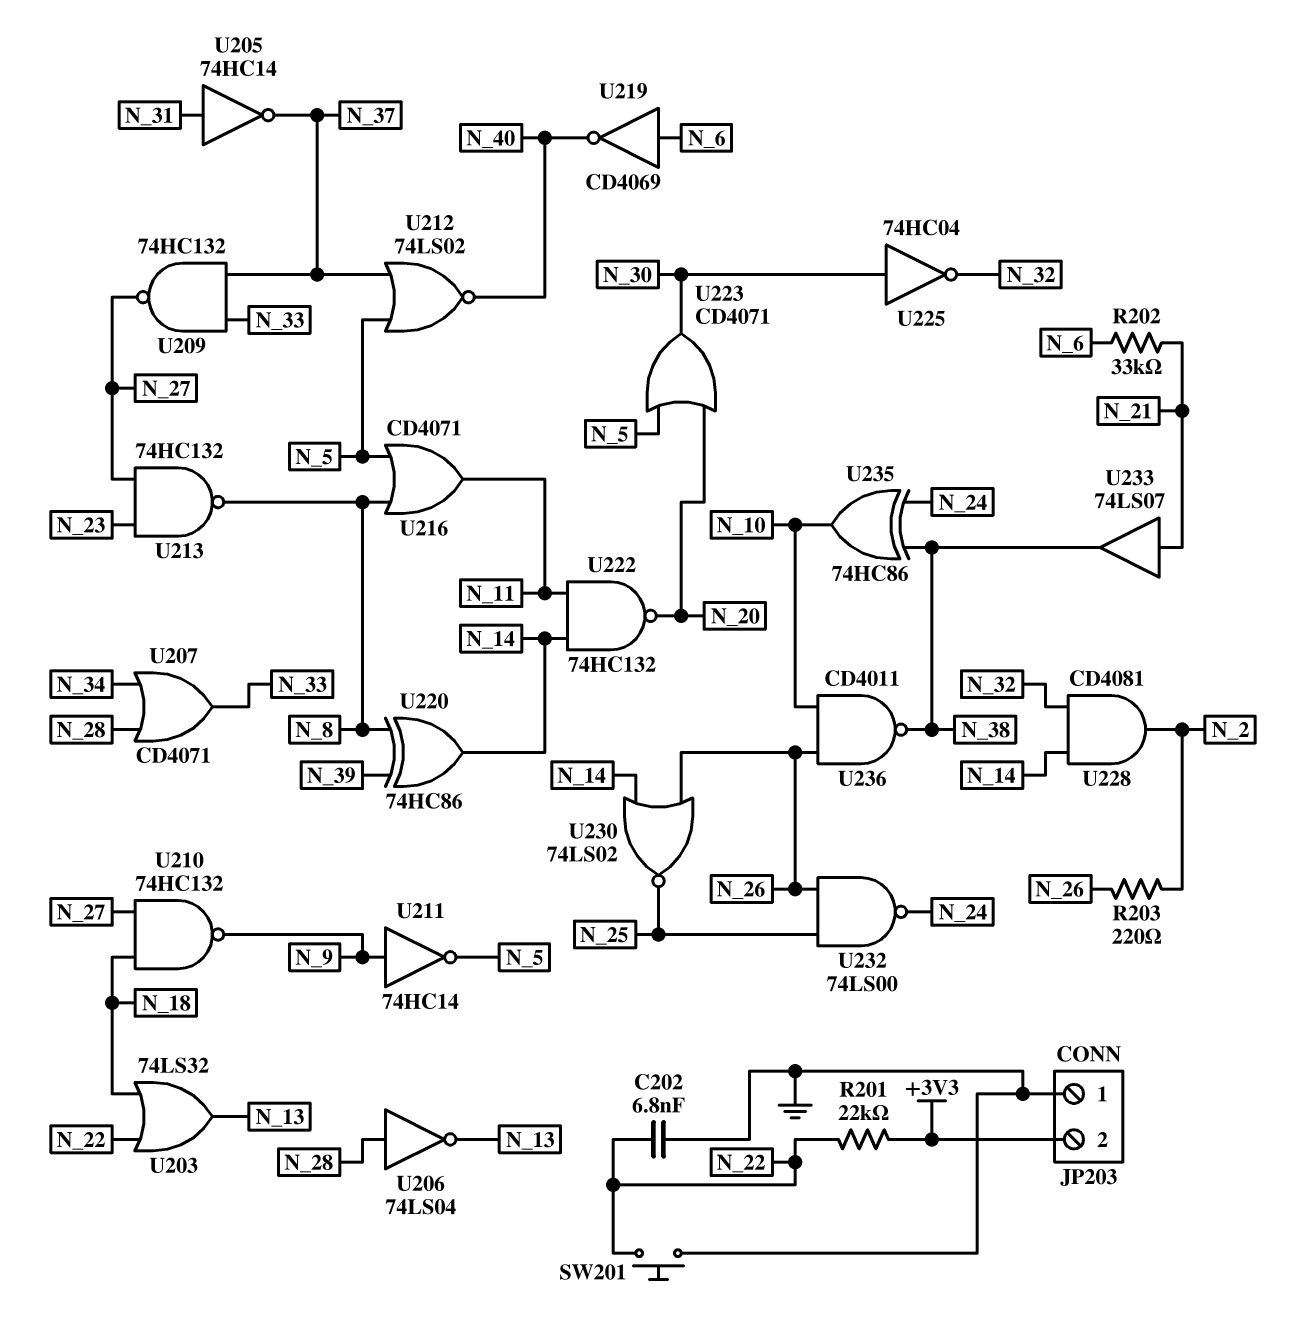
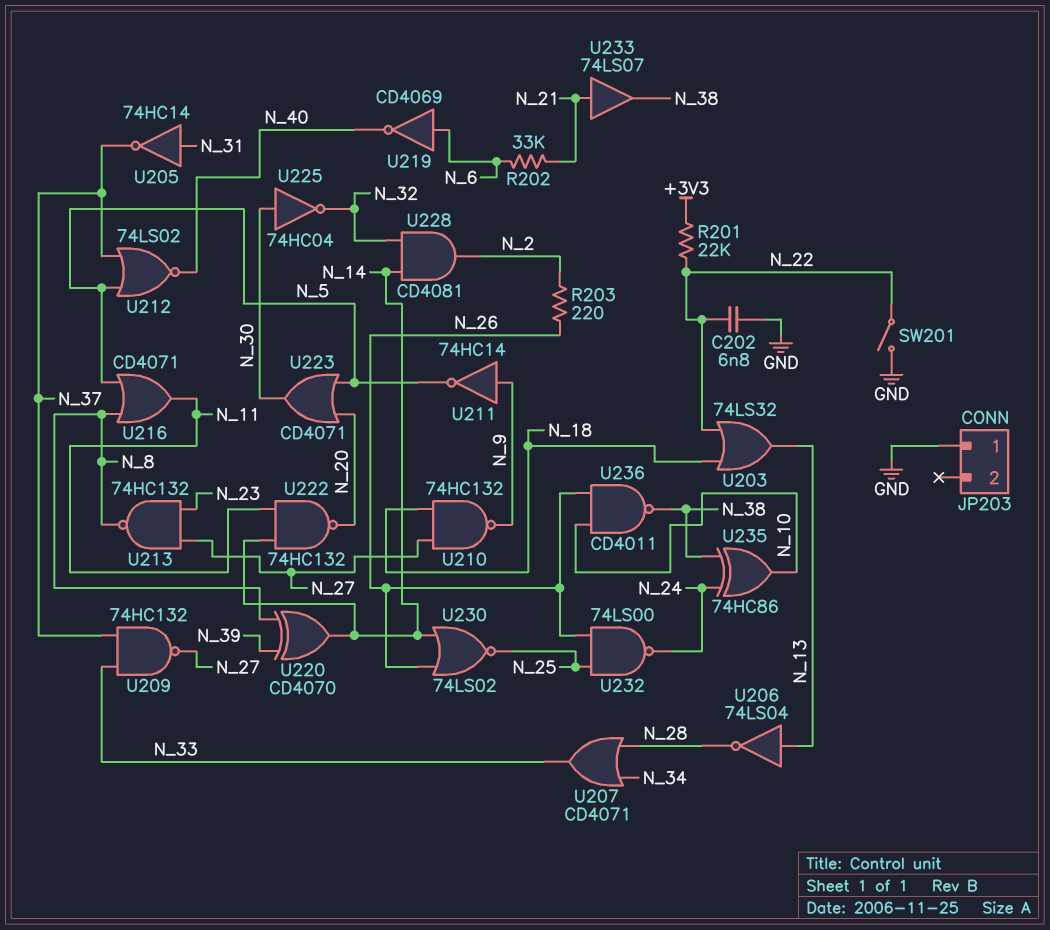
JP203 pin 2: +3V3 -> none
SW201: button (GND, N_22) -> switch (GND, N_22)
U206: NOT 74LS04 (in N_28, out N_13) -> NOT 74LS04 (in N_13, out N_28)
U220: XOR 74HC86 (in N_8, in N_39, out N_14) -> XOR CD4070 (in N_8, in N_39, out N_14)

